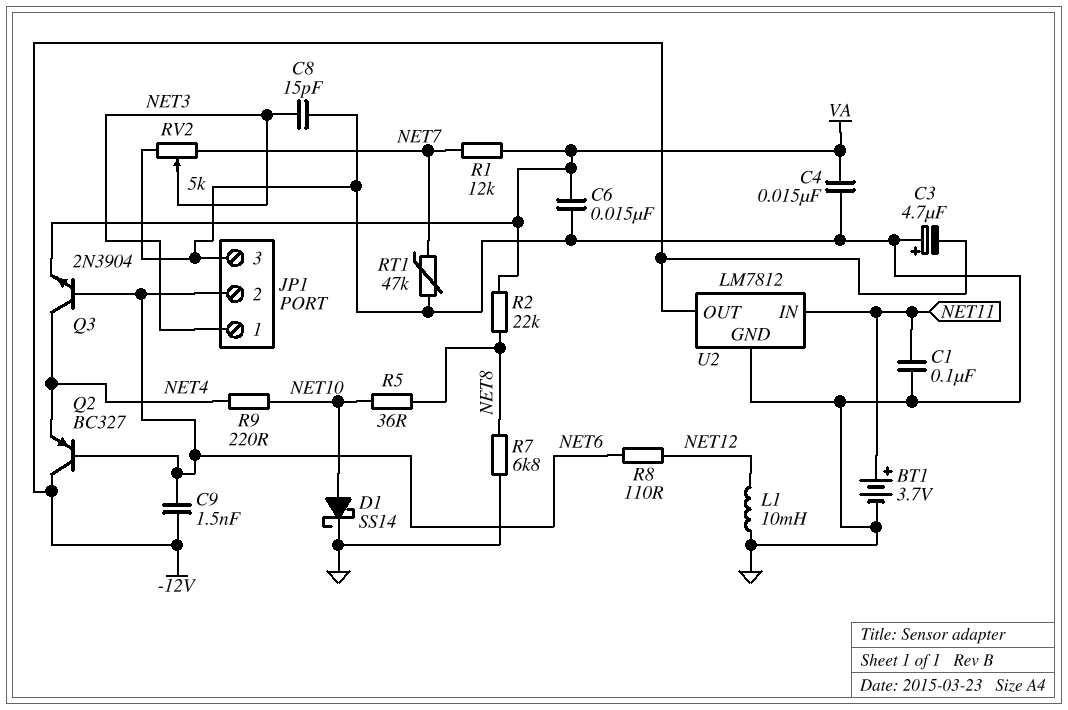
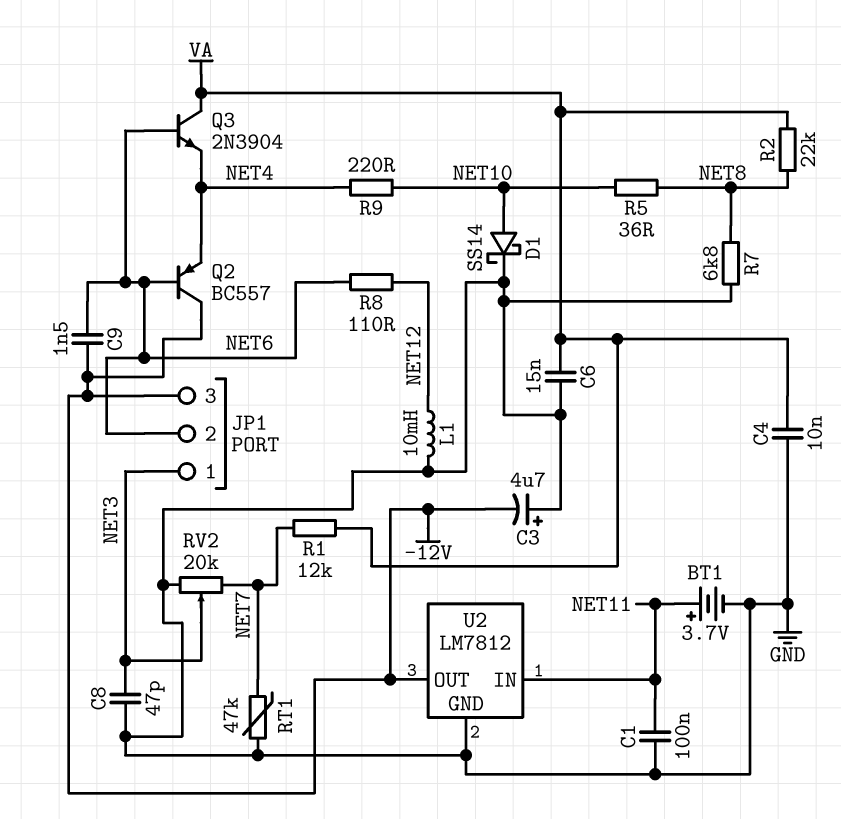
C4: 15nF (GND, VA) -> 10nF (GND, VA)
C8: 15pF (GND, NET3) -> 47pF (GND, NET3)
JP1 pin 3: GND -> -12V
Q2: PNP BC327 (B NET6, C -12V, E NET4) -> PNP BC557 (B NET6, C -12V, E NET4)
Q3: NPN 2N3904 (B NET6, C NET4, E VA) -> NPN 2N3904 (B NET6, C VA, E NET4)
RV2: 5k (GND, NET7, wiper NET3) -> 20k (GND, NET7, wiper NET3)

